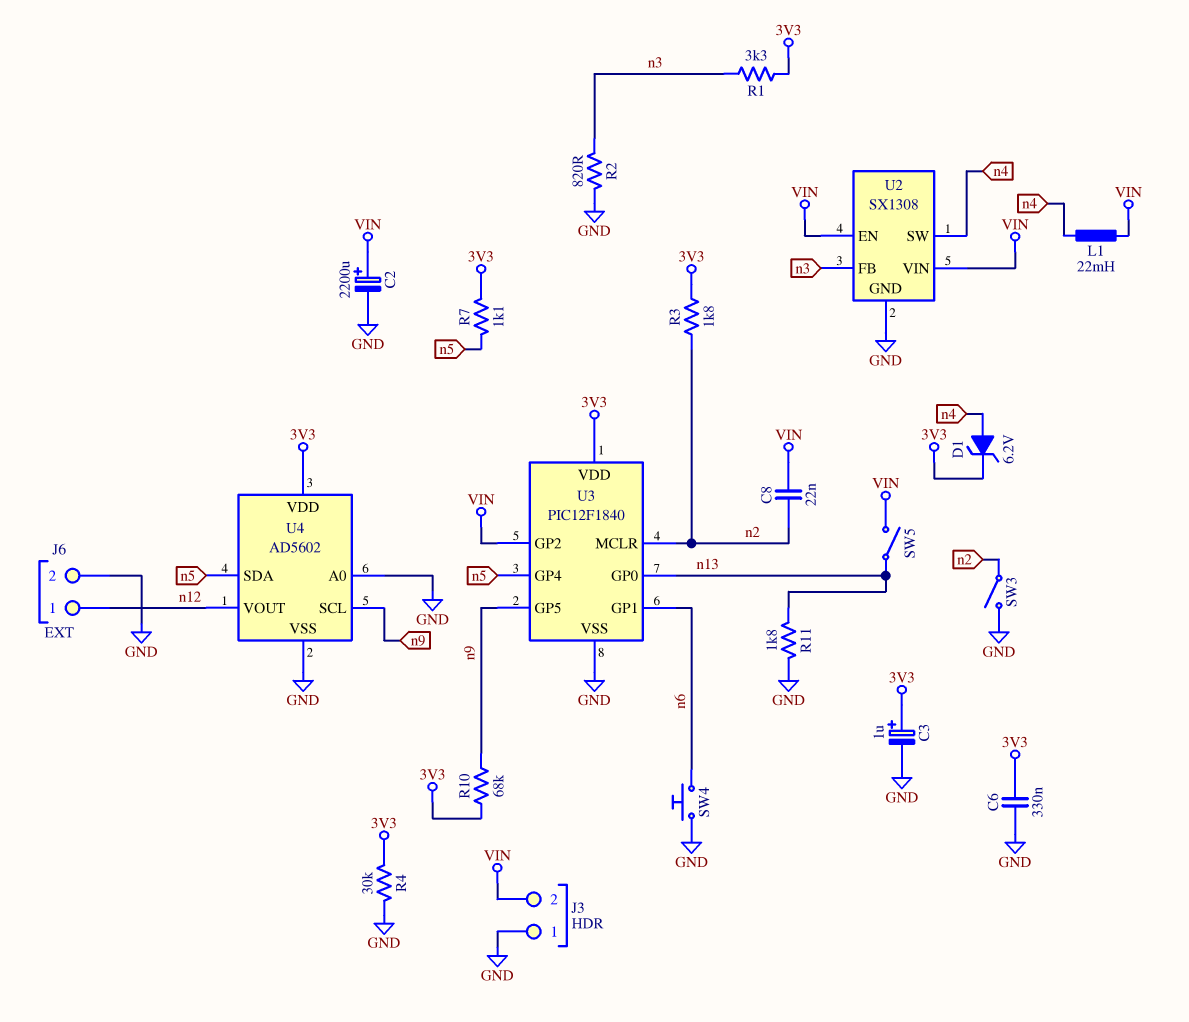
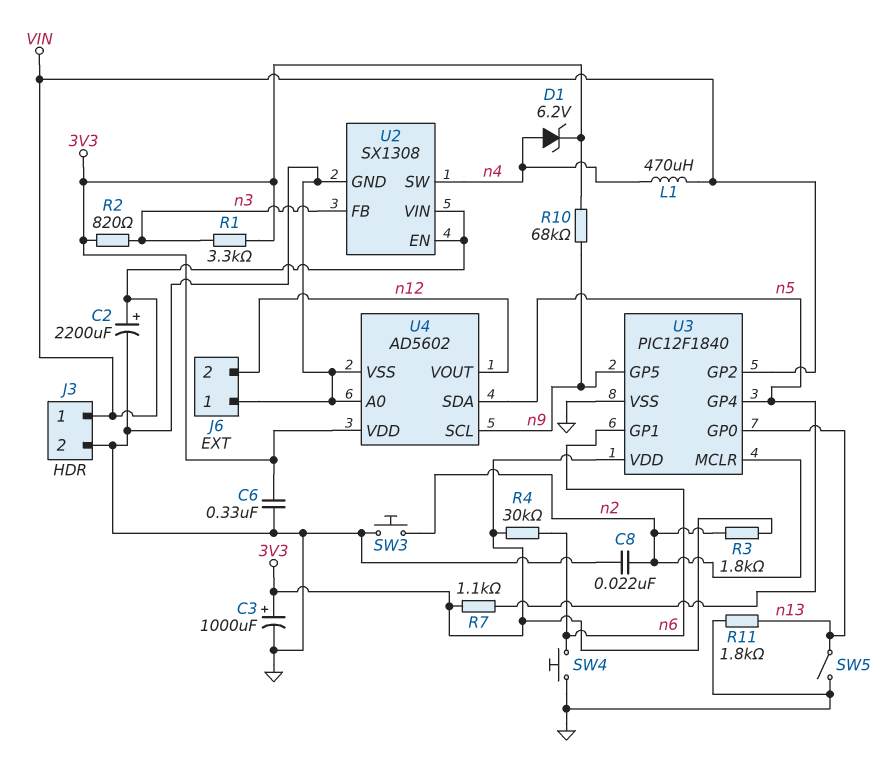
C3: 1uF (plus 3V3, minus GND) -> 1000uF (plus 3V3, minus GND)
C8: 22nF (VIN, n2) -> 22nF (GND, n2)
J3 pin 1: GND -> VIN
J3 pin 2: VIN -> GND
J6 pin 1: n12 -> GND
J6 pin 2: GND -> n12
L1: 22mH (VIN, n4) -> 470uH (VIN, n4)
R2: 820 (GND, n3) -> 820 (3V3, n3)
R4: 30k (3V3, GND) -> 30k (3V3, n6)
SW3: switch (GND, n2) -> button (GND, n2)
SW5: switch (VIN, n13) -> switch (GND, n13)

